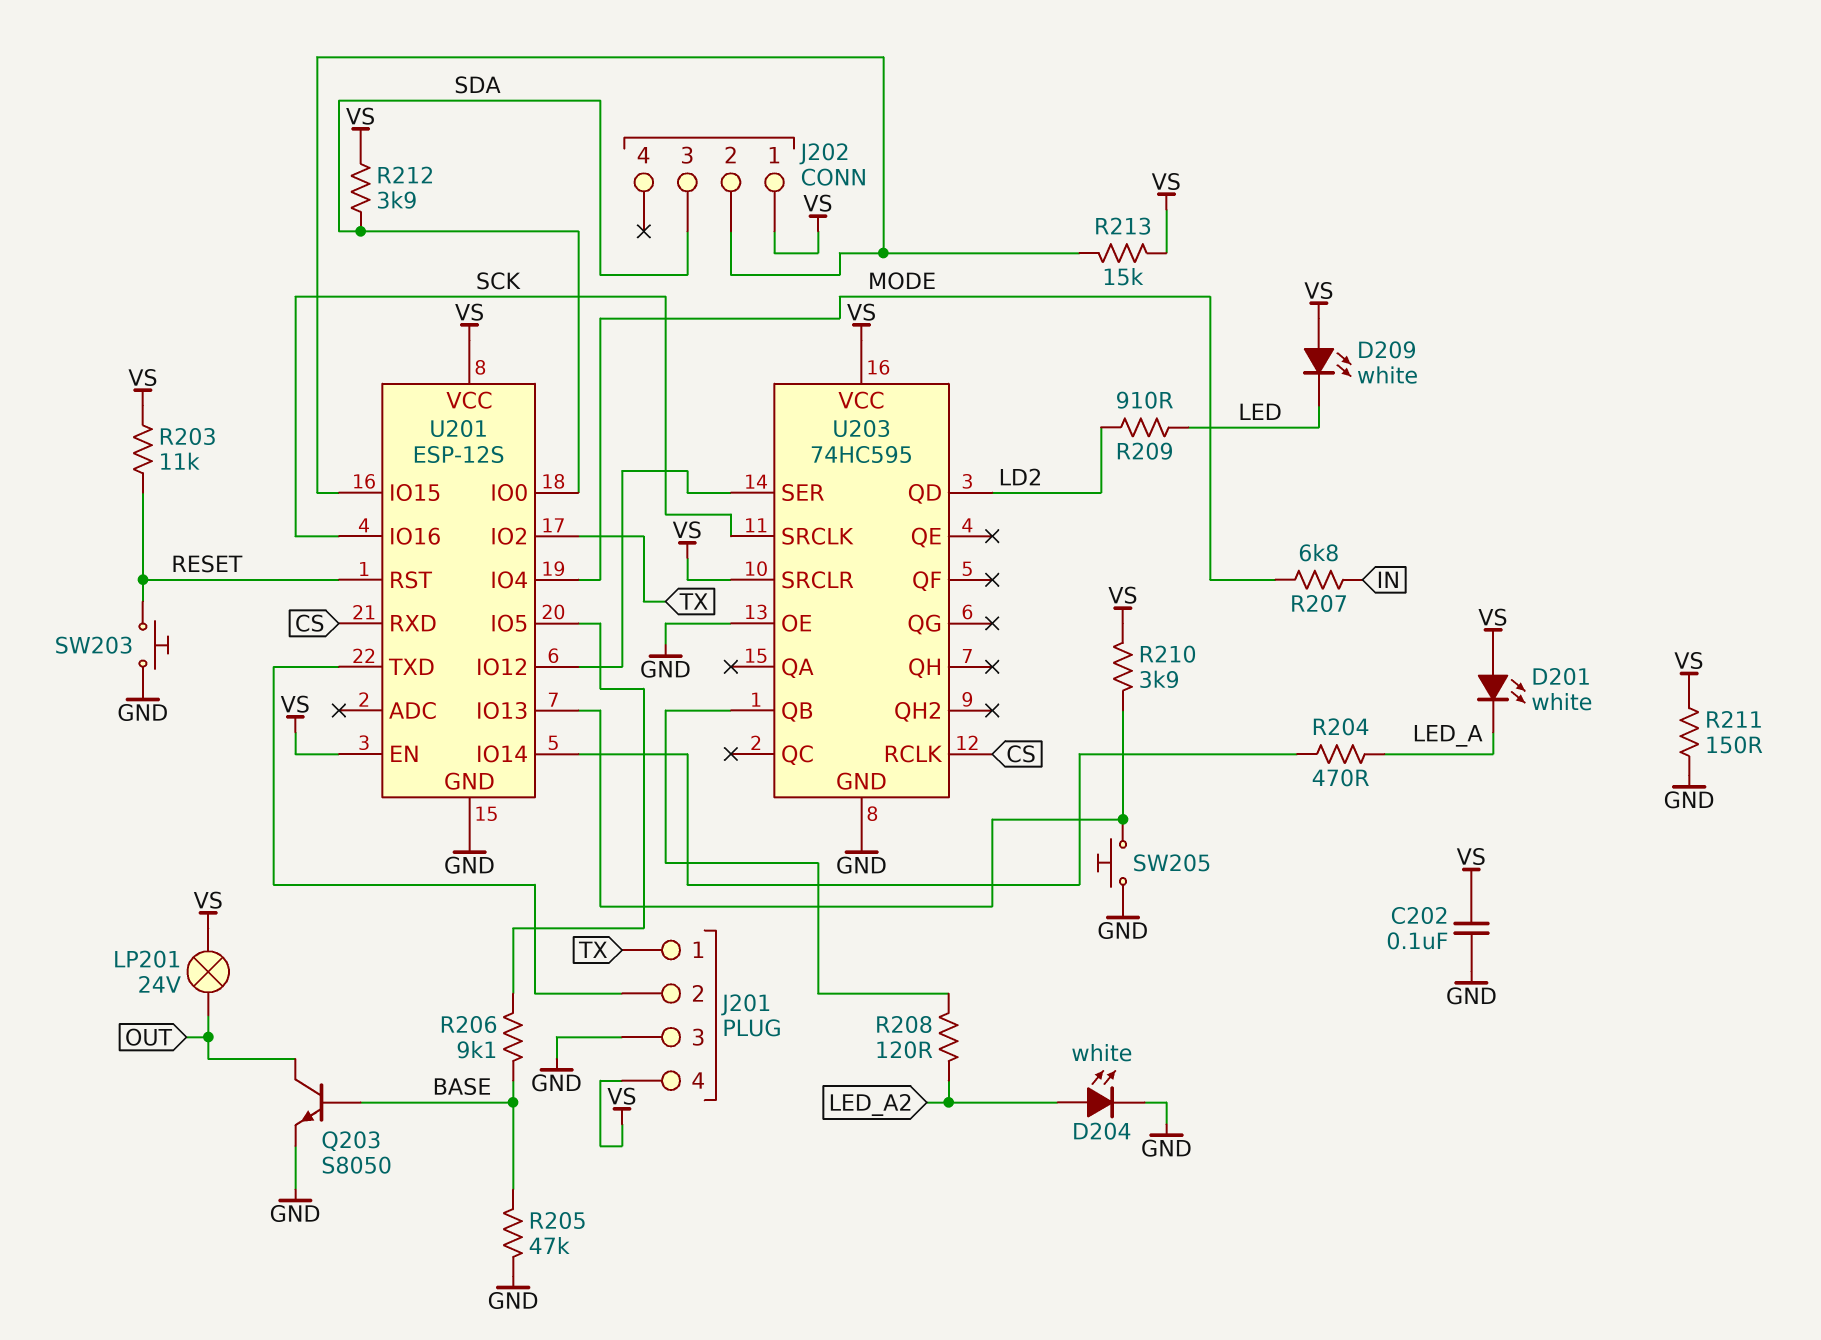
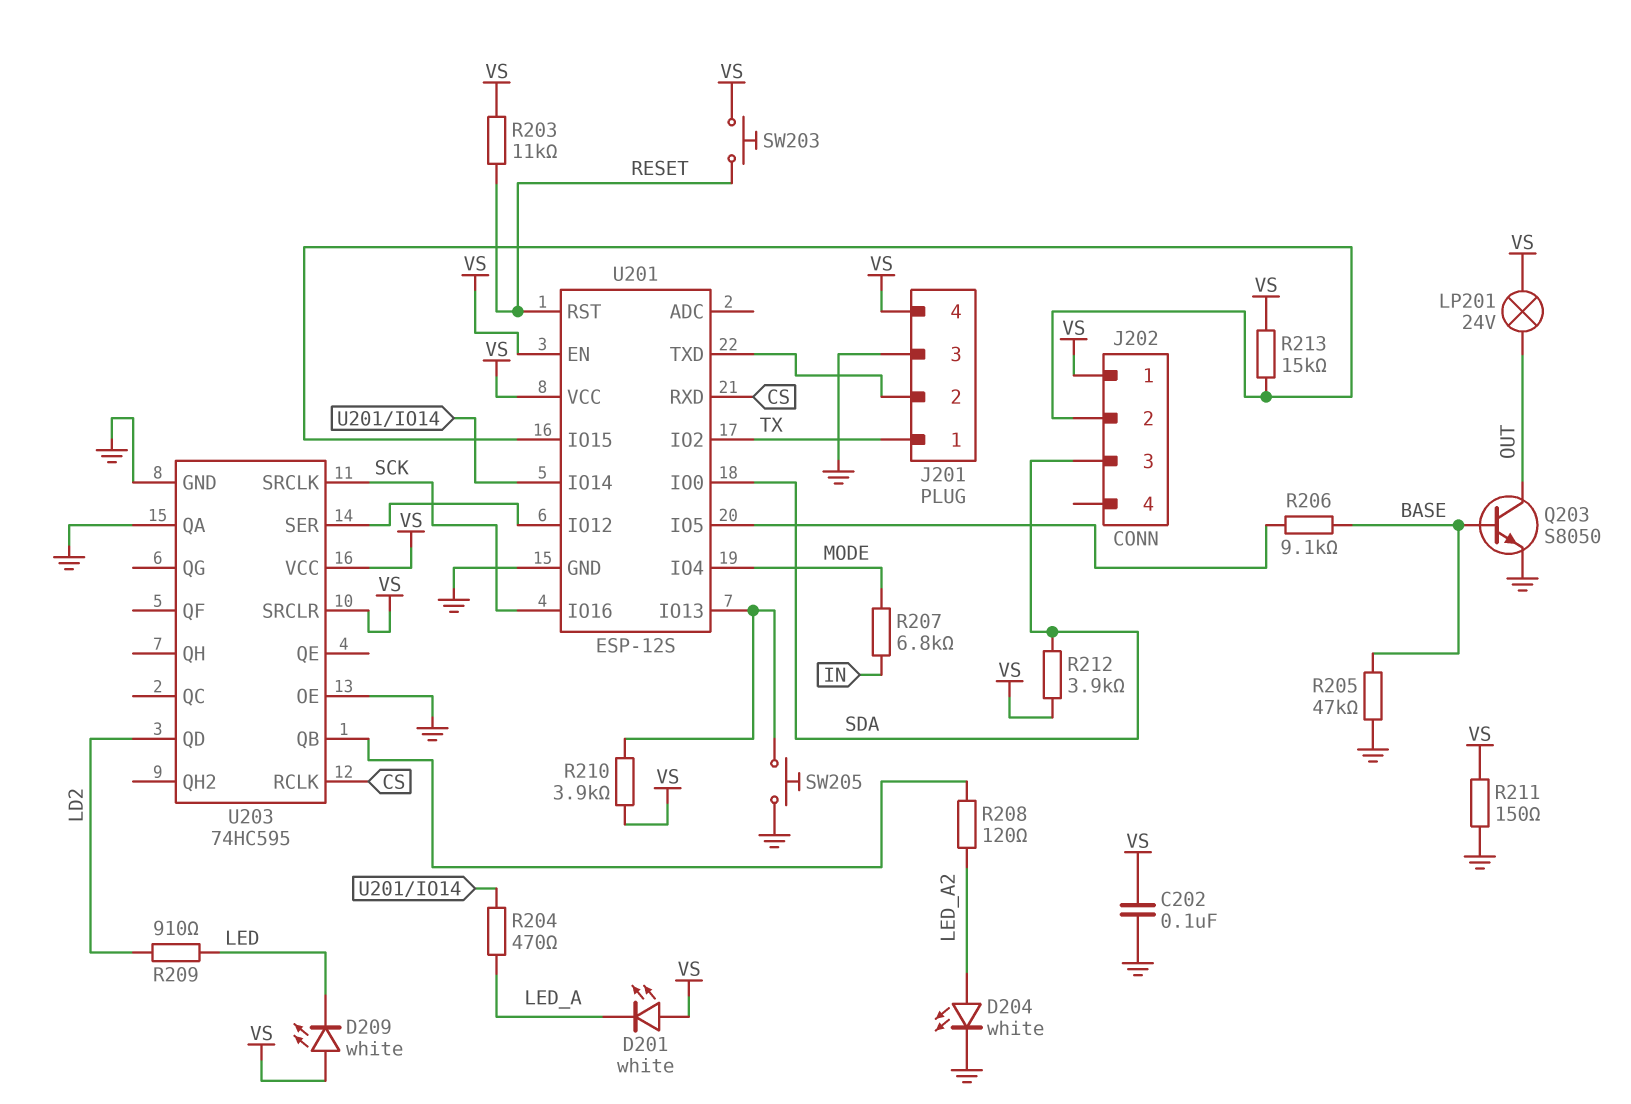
SW203: button (GND, RESET) -> button (RESET, VS)
U203 pin QA: none -> GND

